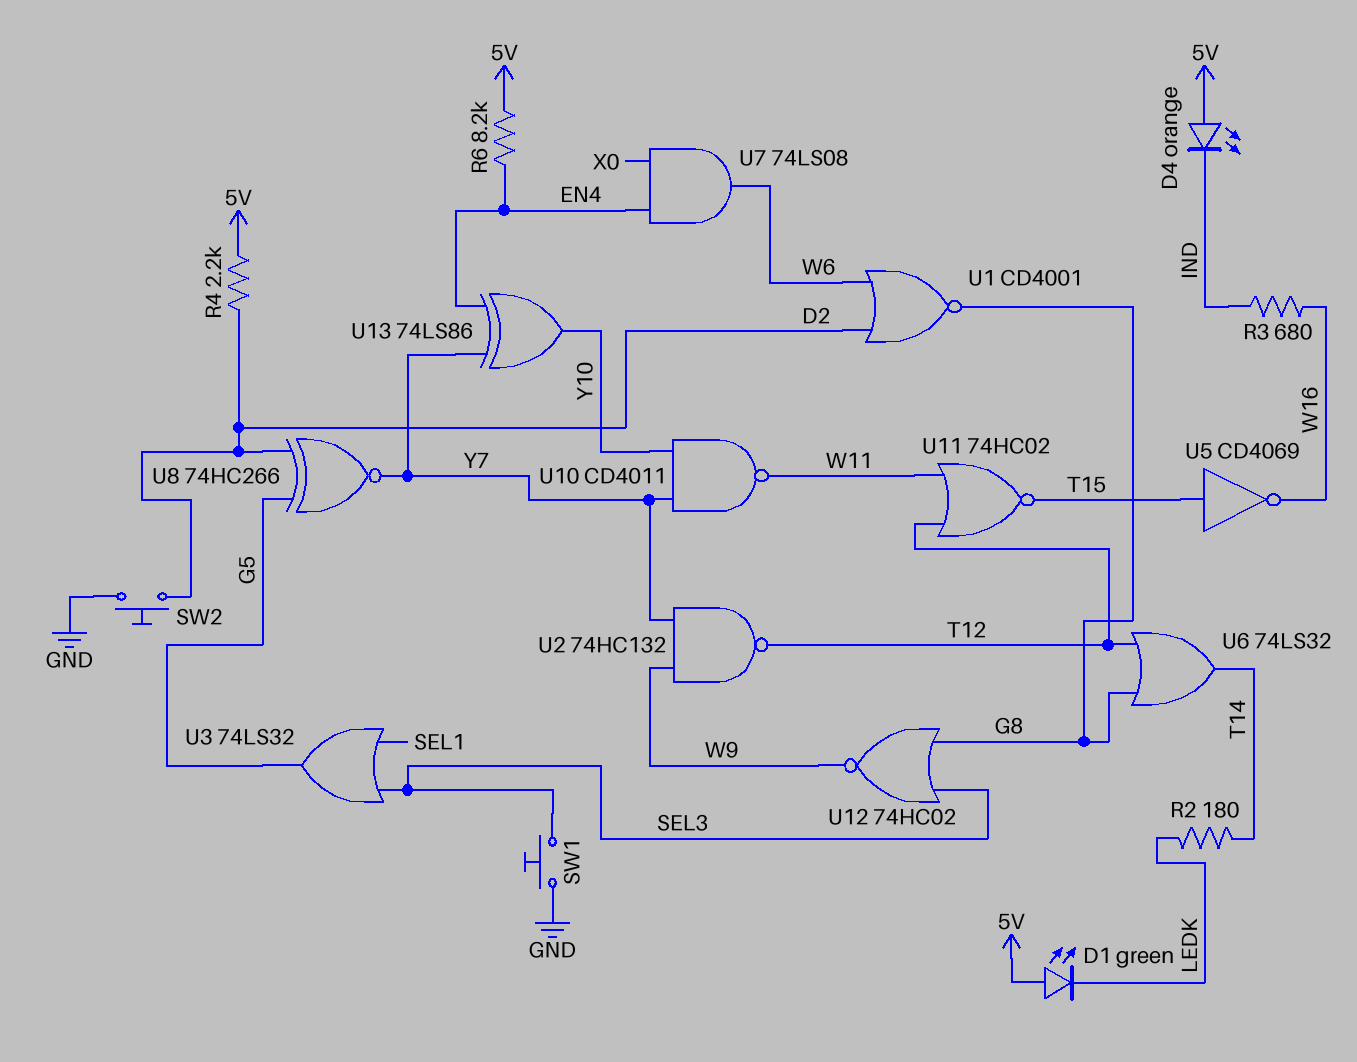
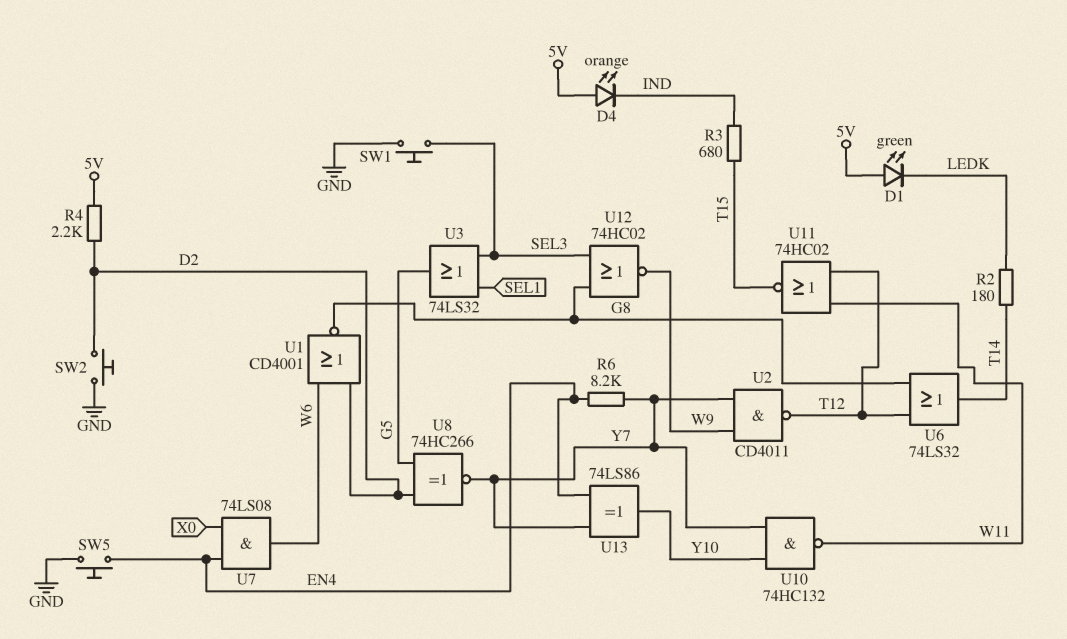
R3: 680 (IND, W16) -> 680 (IND, T15)
R6: 8.2k (5V, EN4) -> 8.2k (EN4, Y7)
SW5: none -> button (EN4, GND)
U2: NAND 74HC132 (in W9, in Y7, out T12) -> NAND CD4011 (in W9, in Y7, out T12)
U5: NOT CD4069 (in T15, out W16) -> none
U10: NAND CD4011 (in Y7, in Y10, out W11) -> NAND 74HC132 (in Y7, in Y10, out W11)

